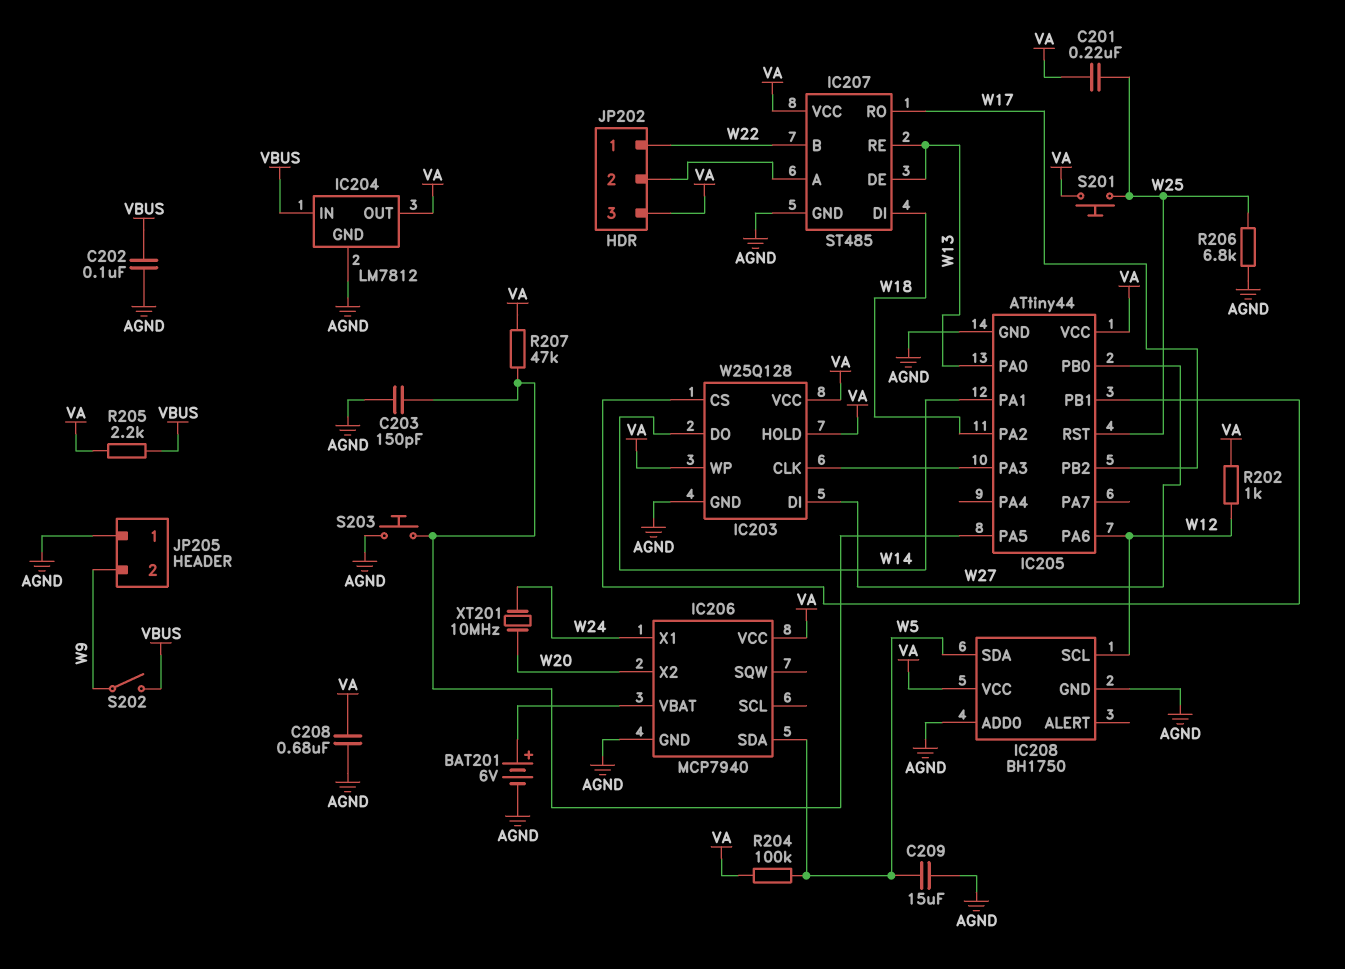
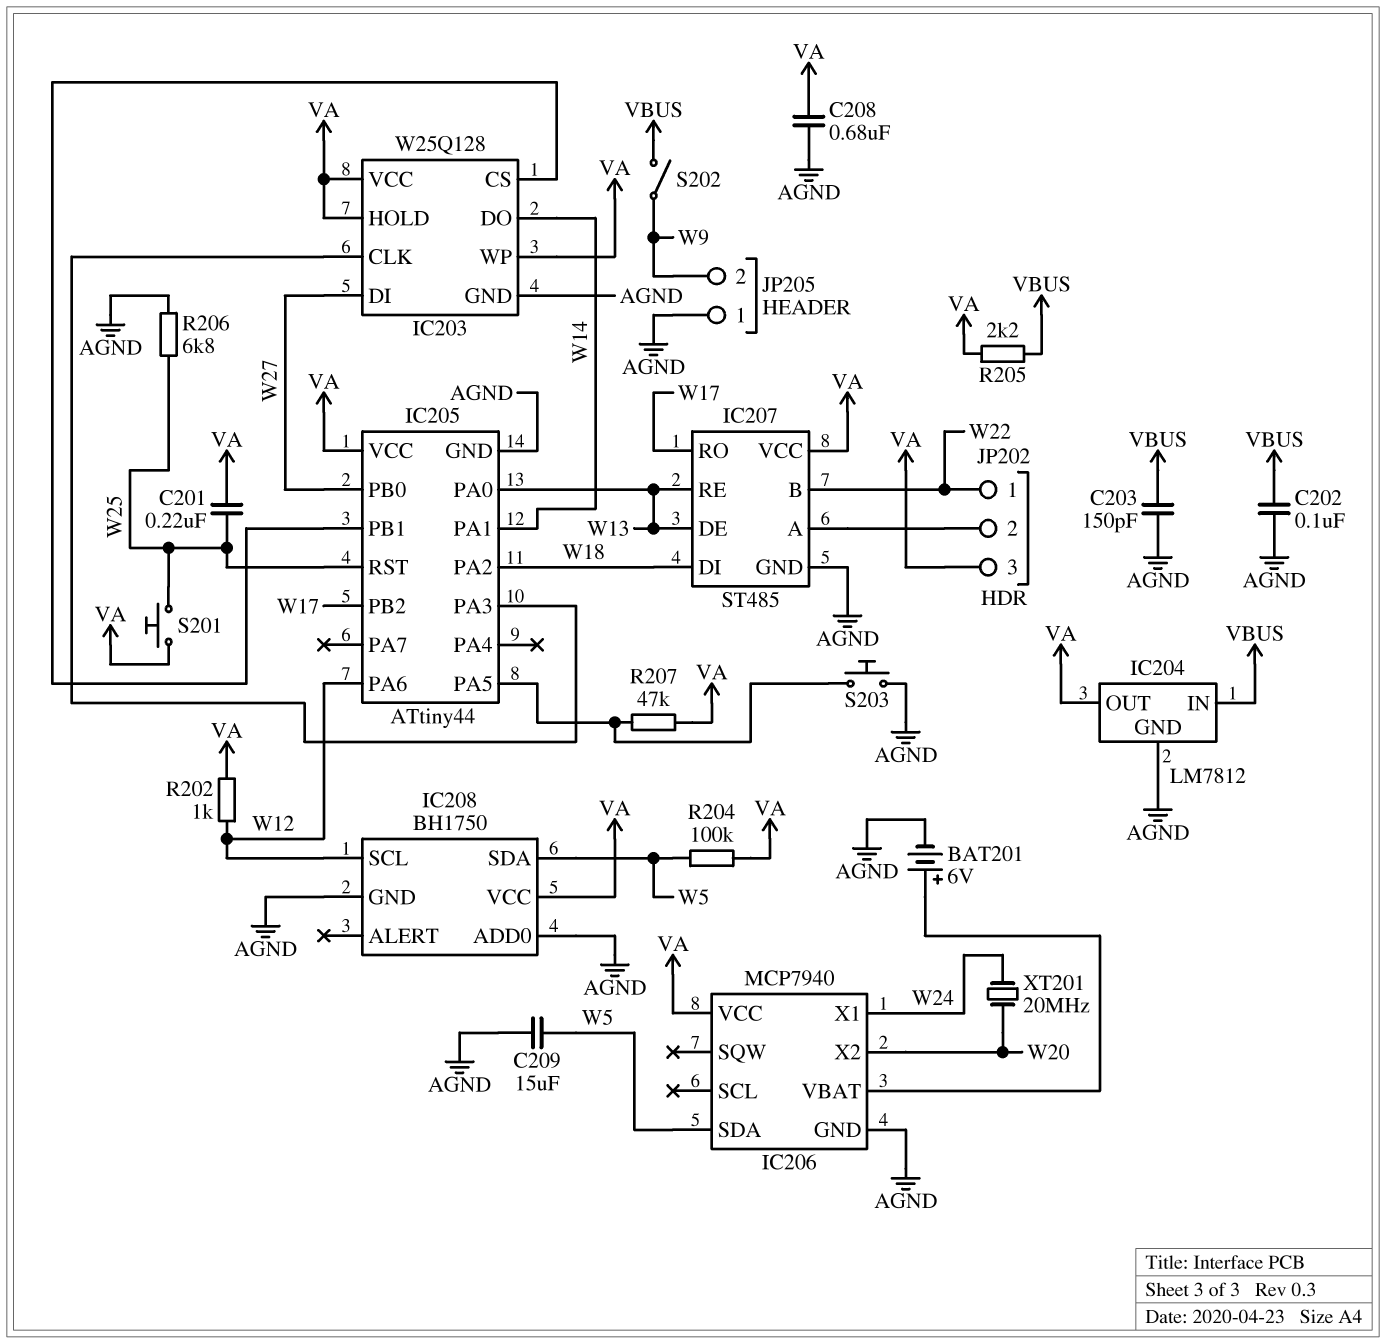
C203: 150pF (AGND, IC205/PA5) -> 150pF (AGND, VBUS)
XT201: 10MHz (W20, W24) -> 20MHz (W20, W24)

